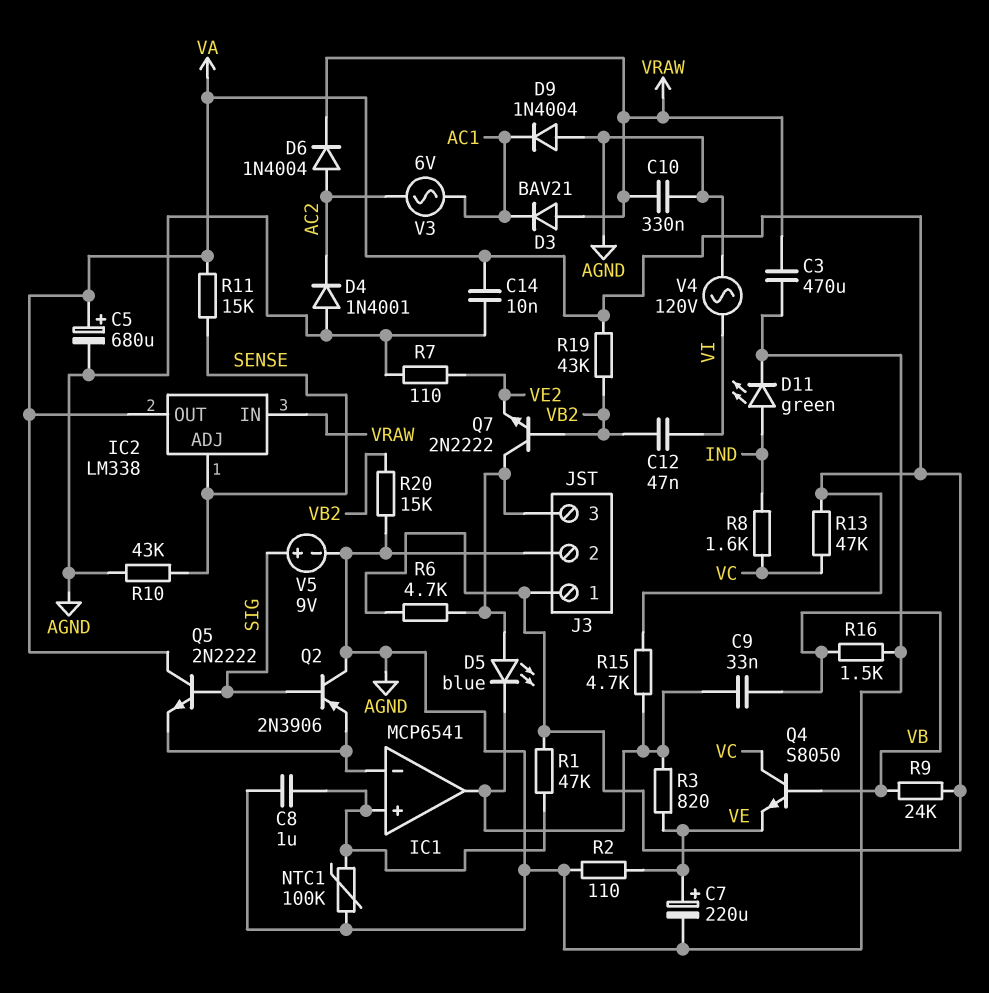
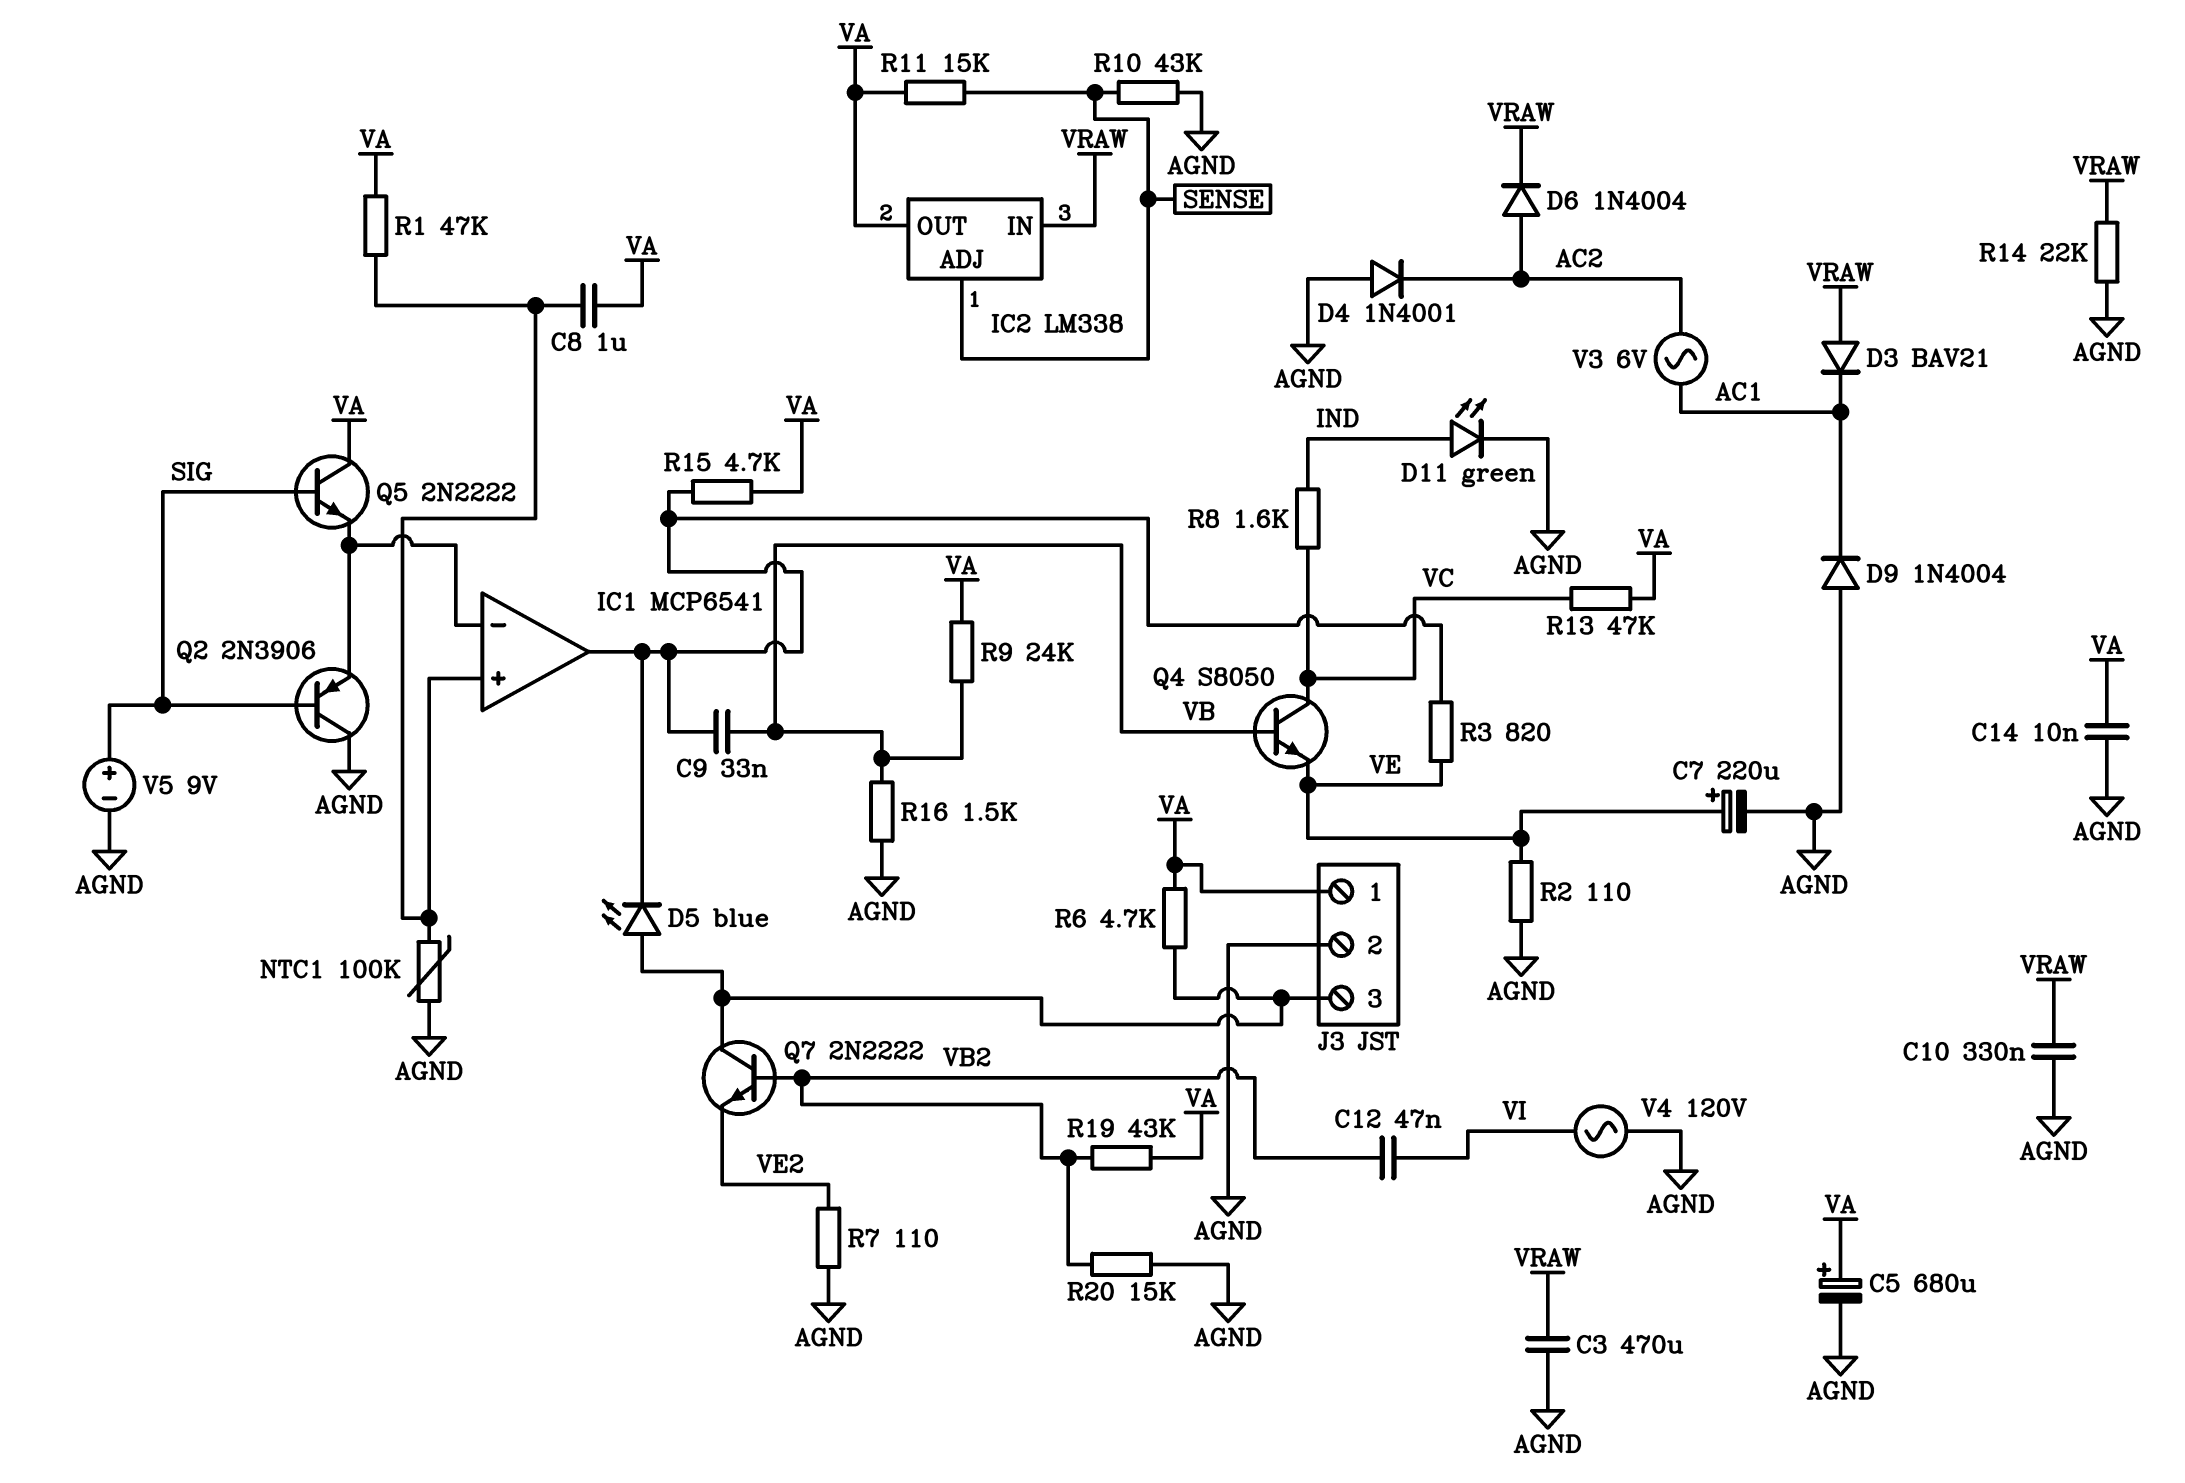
C8: 1uF (AGND, IC1/in+) -> 1uF (IC1/in+, VA)
R14: none -> 22k (AGND, VRAW)

